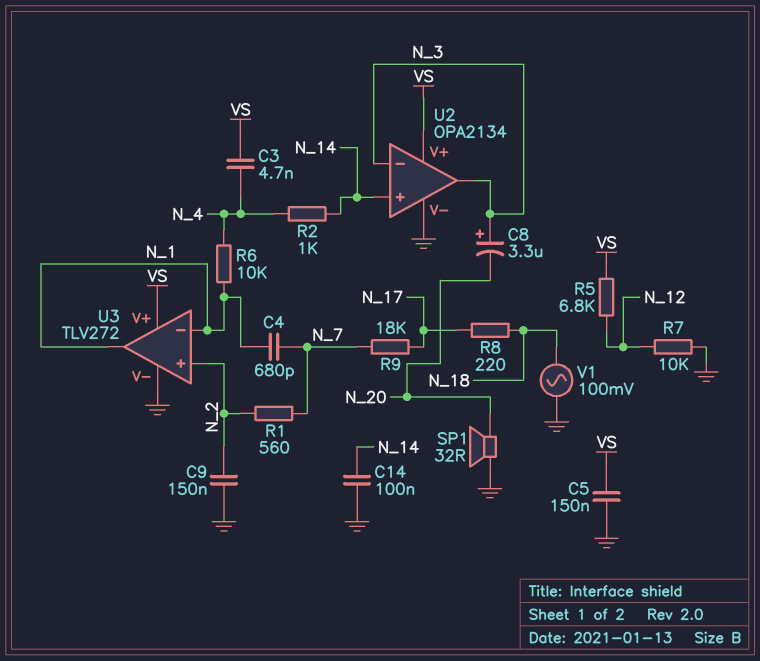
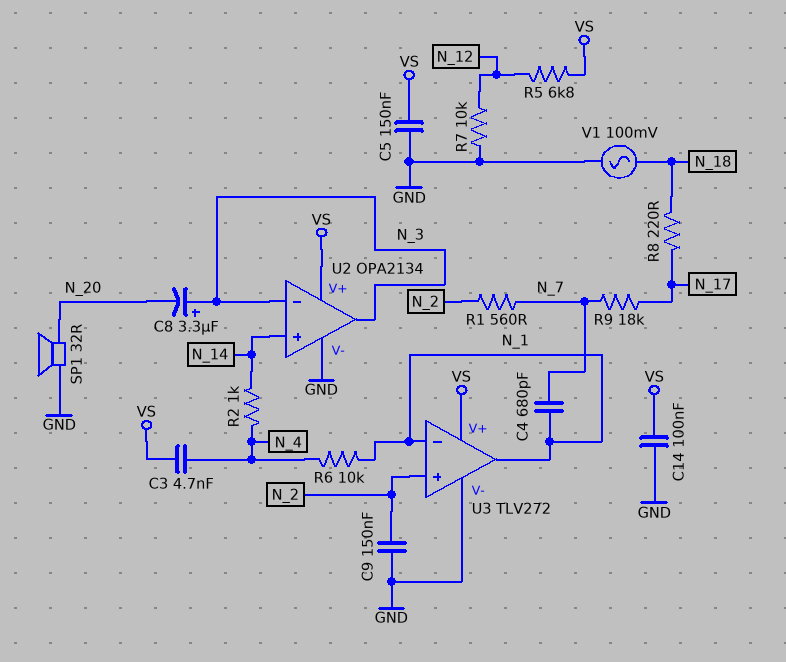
C14: 100nF (GND, N_14) -> 100nF (GND, VS)

